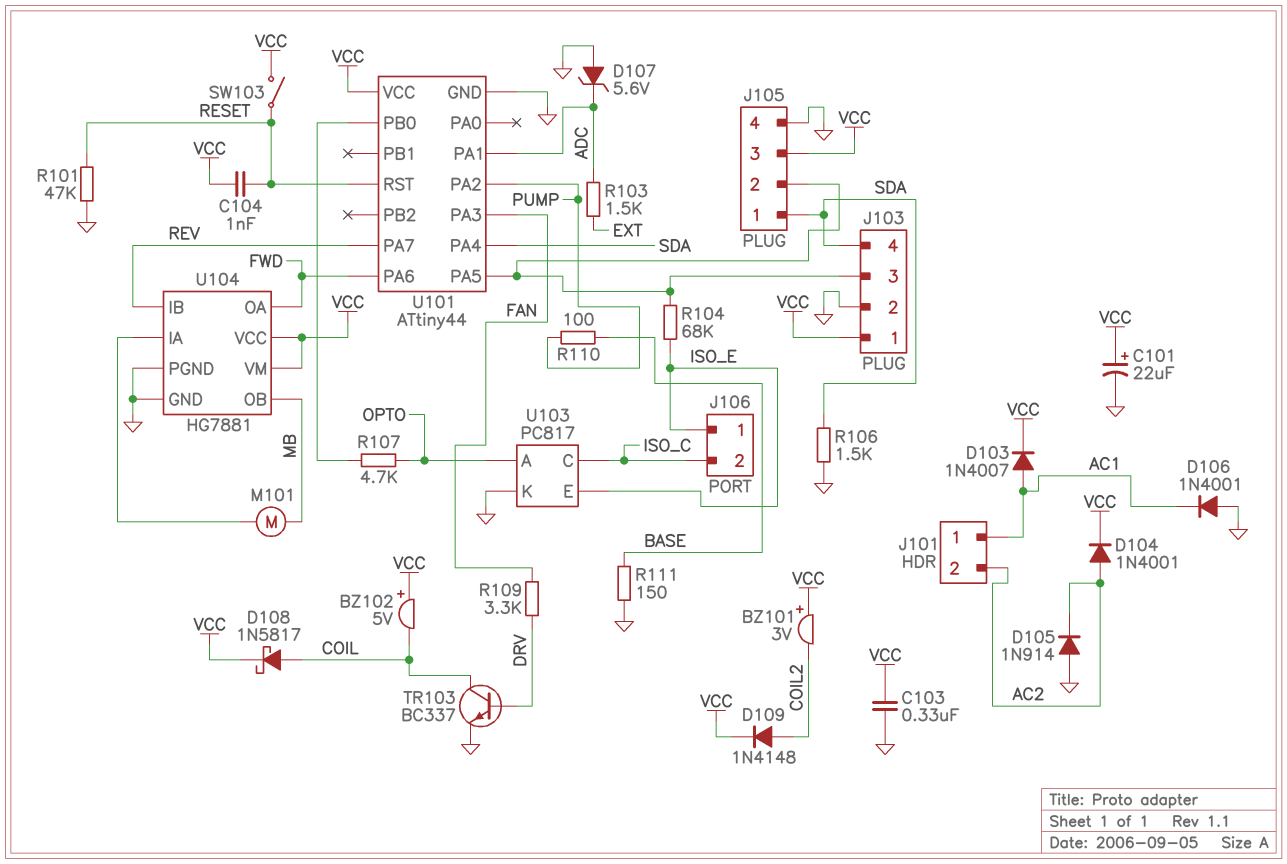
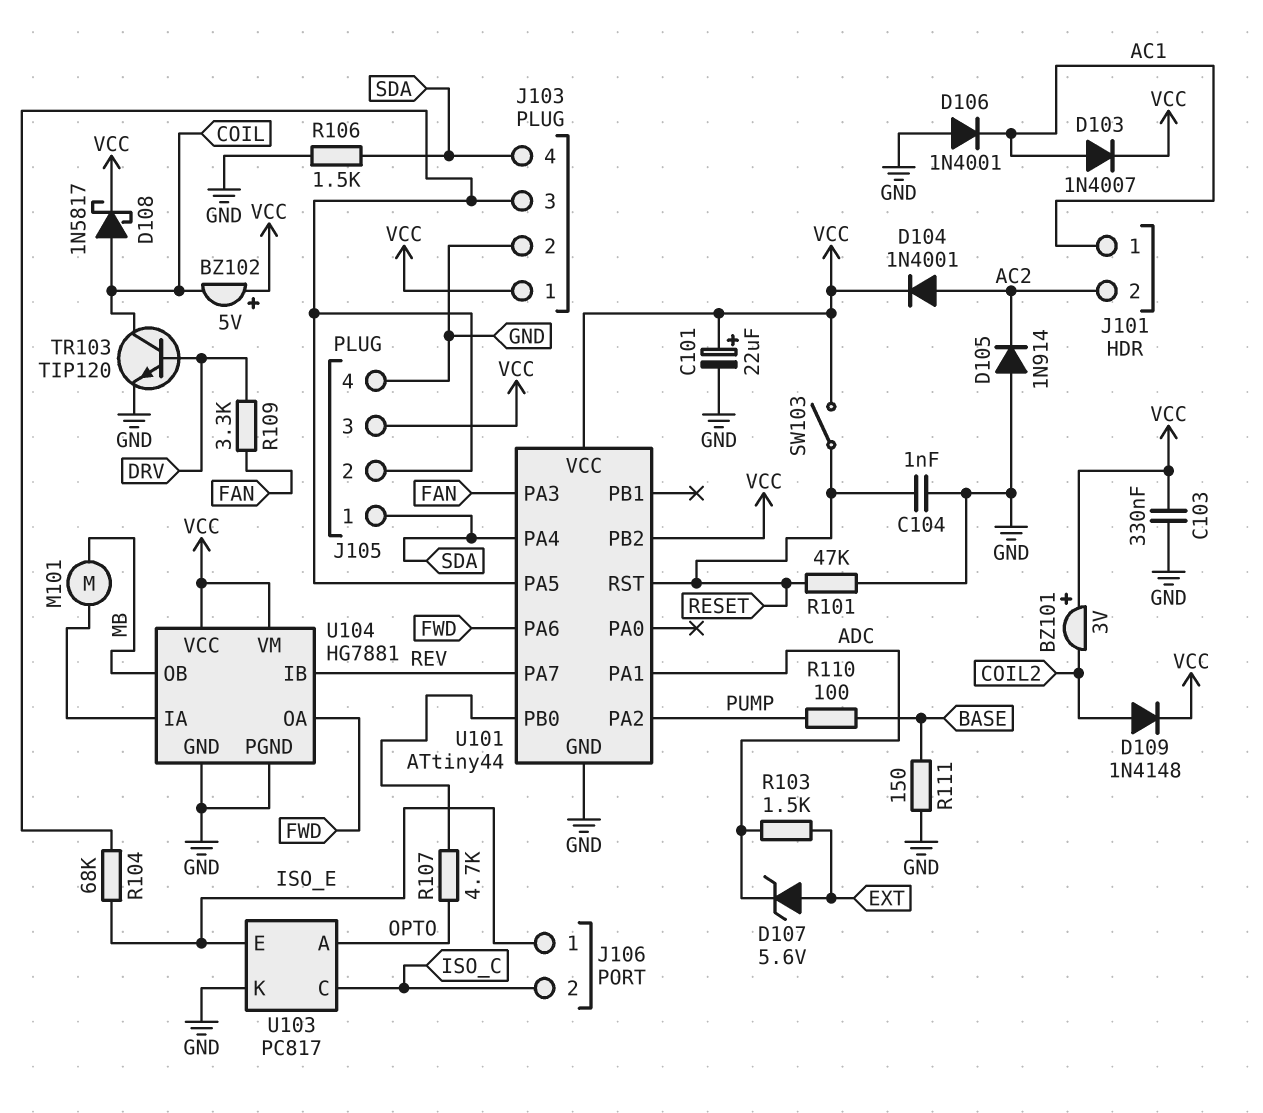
C104: 1nF (RESET, VCC) -> 1nF (GND, RESET)
D107: zener 5.6V (A GND, K ADC) -> zener 5.6V (A EXT, K ADC)
TR103: NPN BC337 (B DRV, C COIL, E GND) -> NPN TIP120 (B DRV, C COIL, E GND)
U101 pin PB2: none -> VCC

